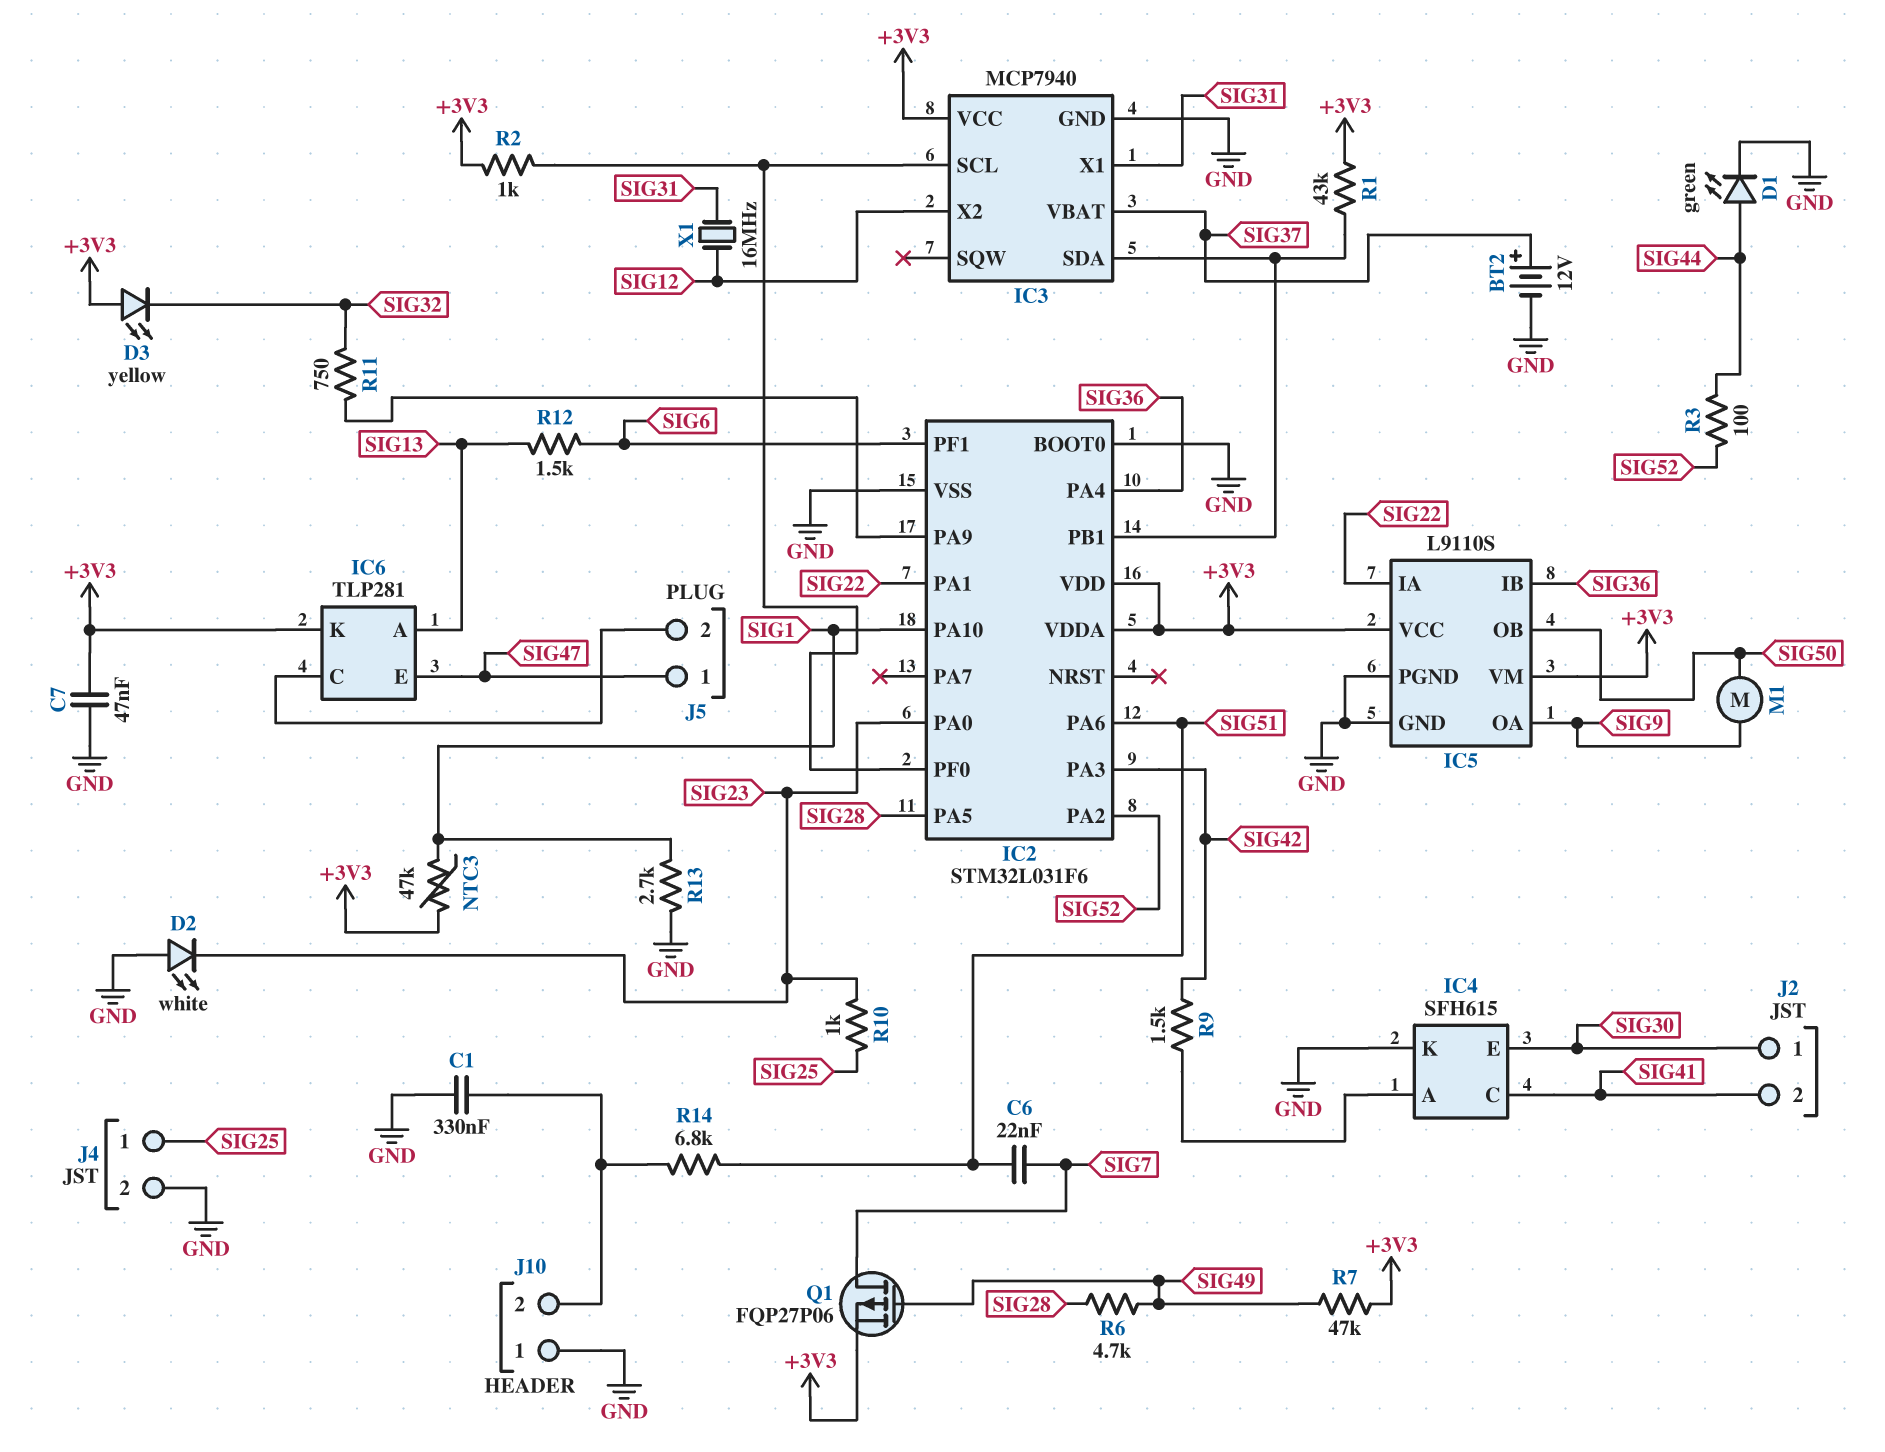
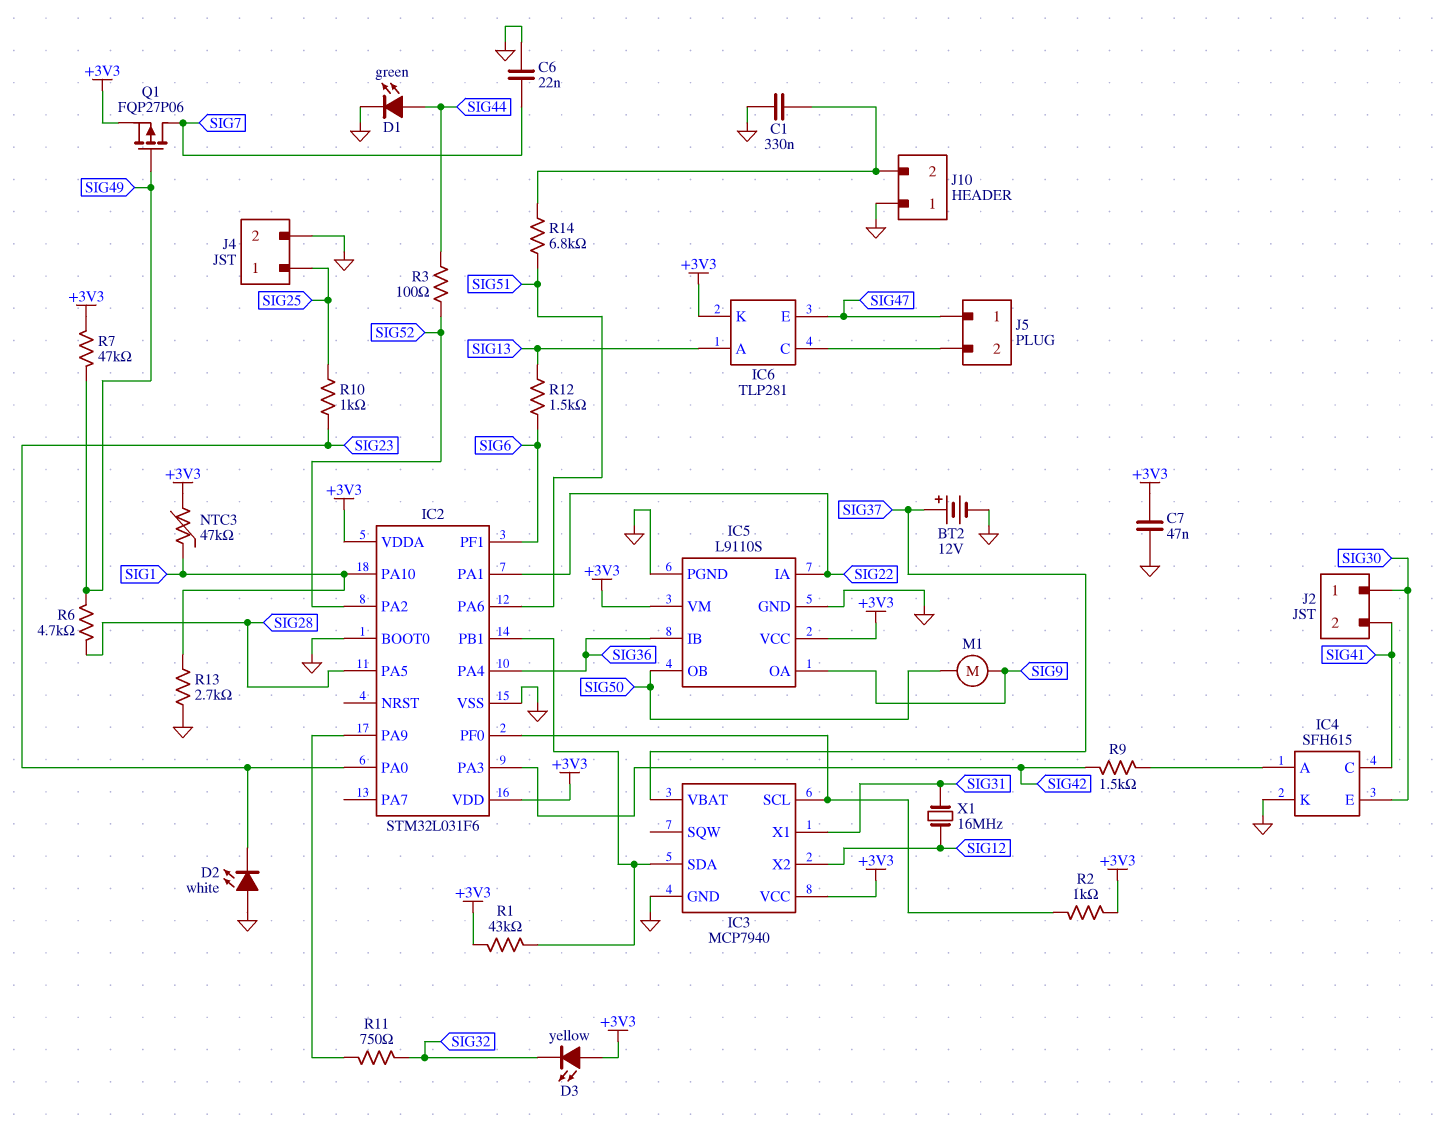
C6: 22nF (SIG7, SIG51) -> 22nF (GND, SIG7)

